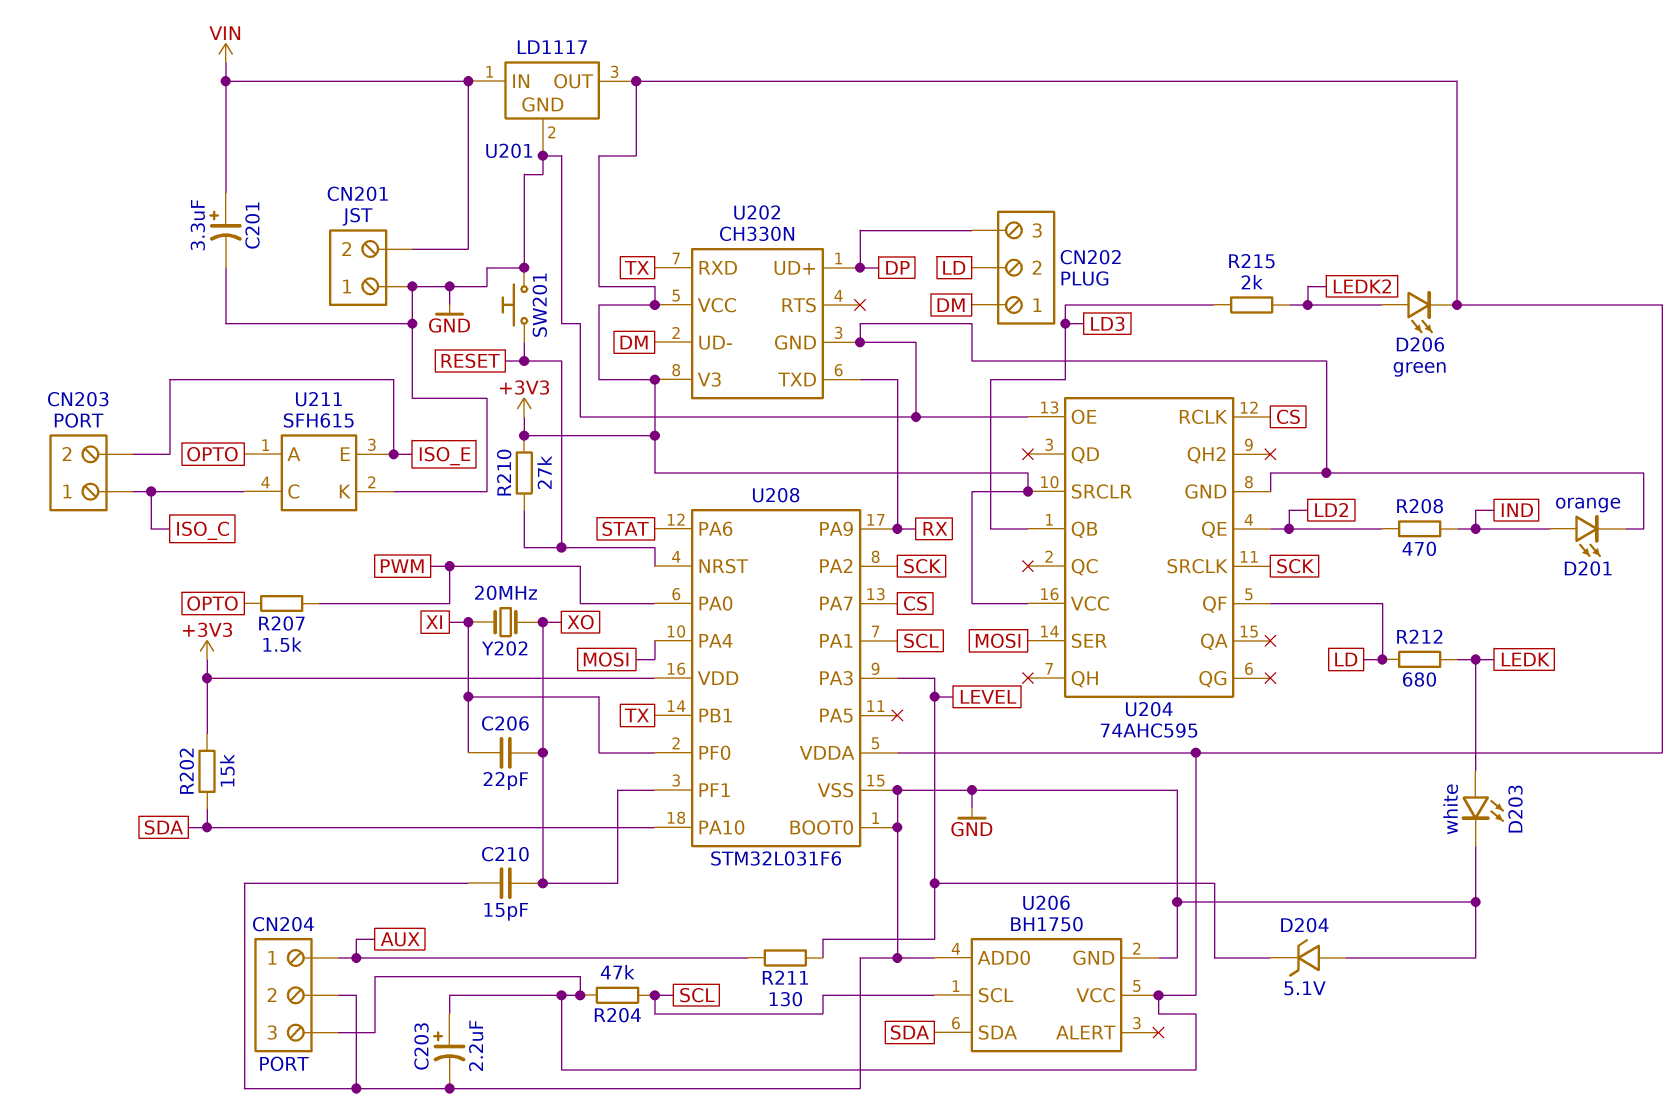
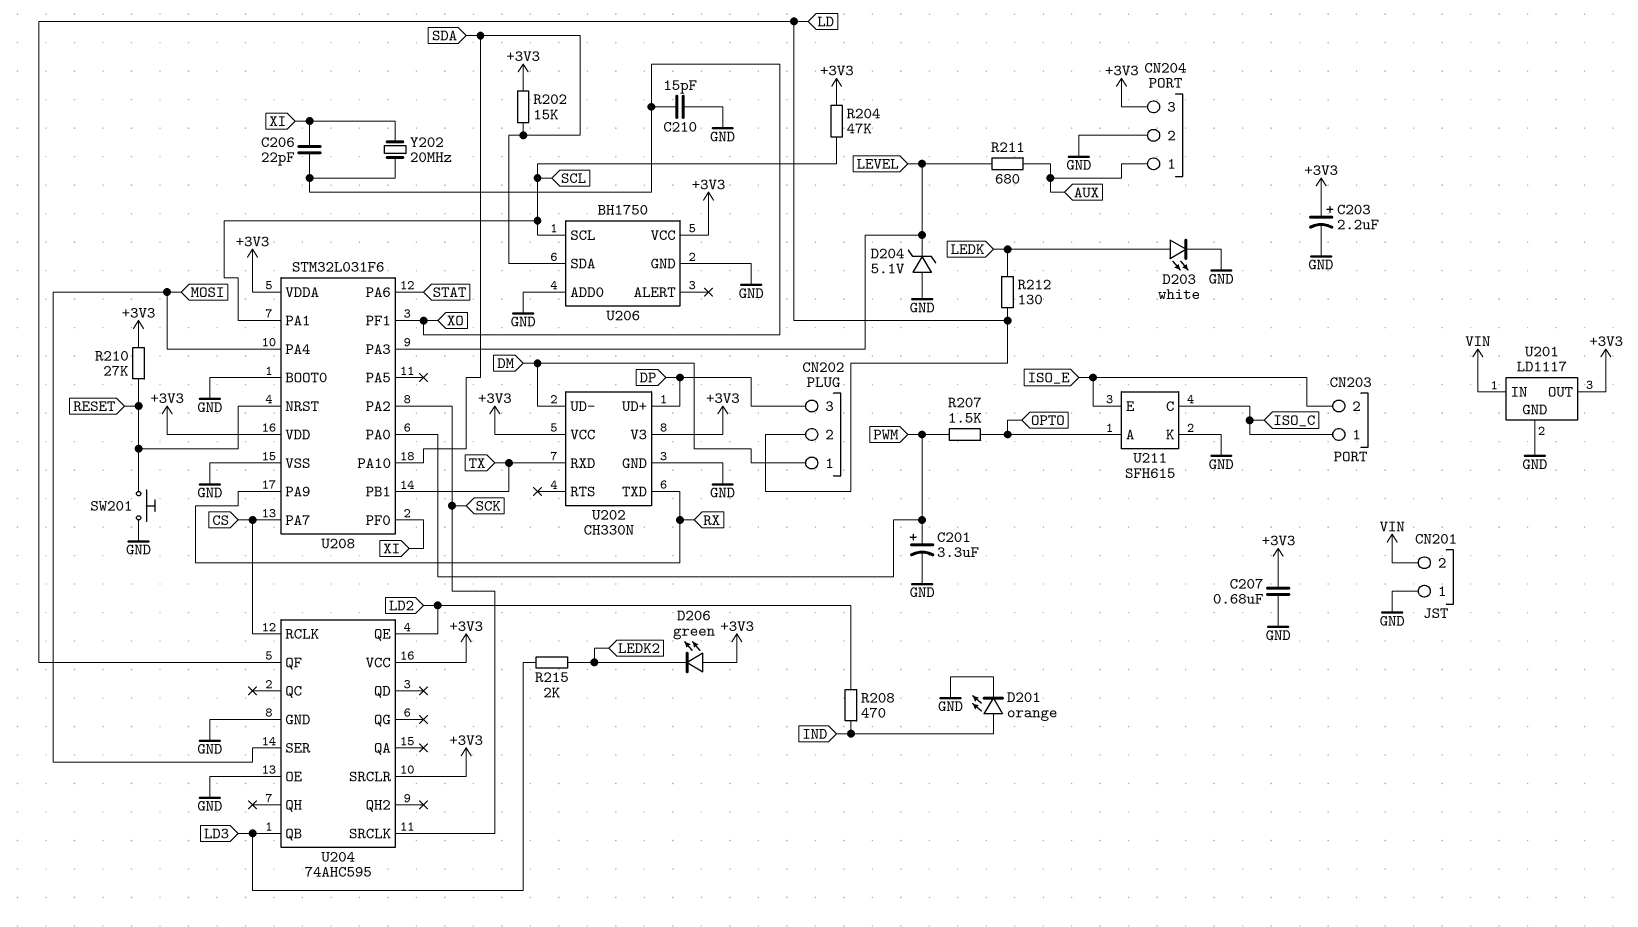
C201: 3.3uF (plus VIN, minus GND) -> 3.3uF (plus PWM, minus GND)
C207: none -> 680nF (+3V3, GND)
D206: LED green (A LEDK2, K +3V3) -> LED green (A +3V3, K LEDK2)
R211: 130 (AUX, LEVEL) -> 680 (AUX, LEVEL)
R212: 680 (LD, LEDK) -> 130 (LD, LEDK)

